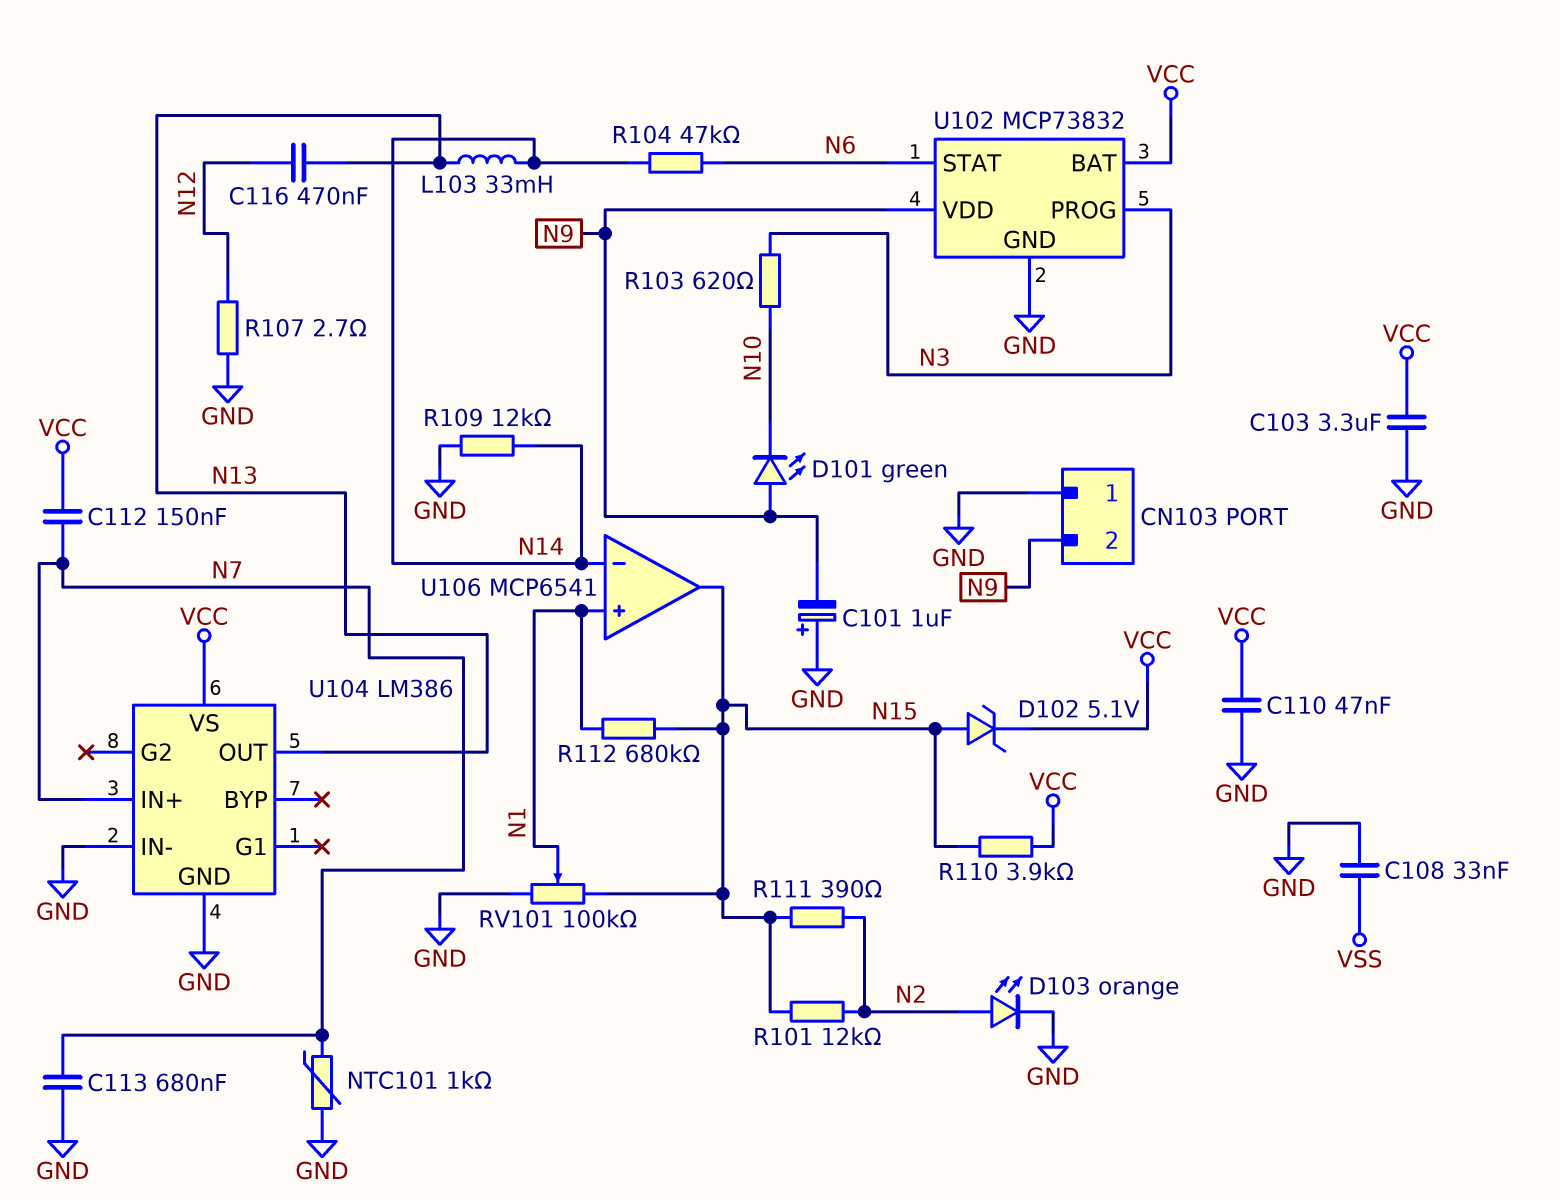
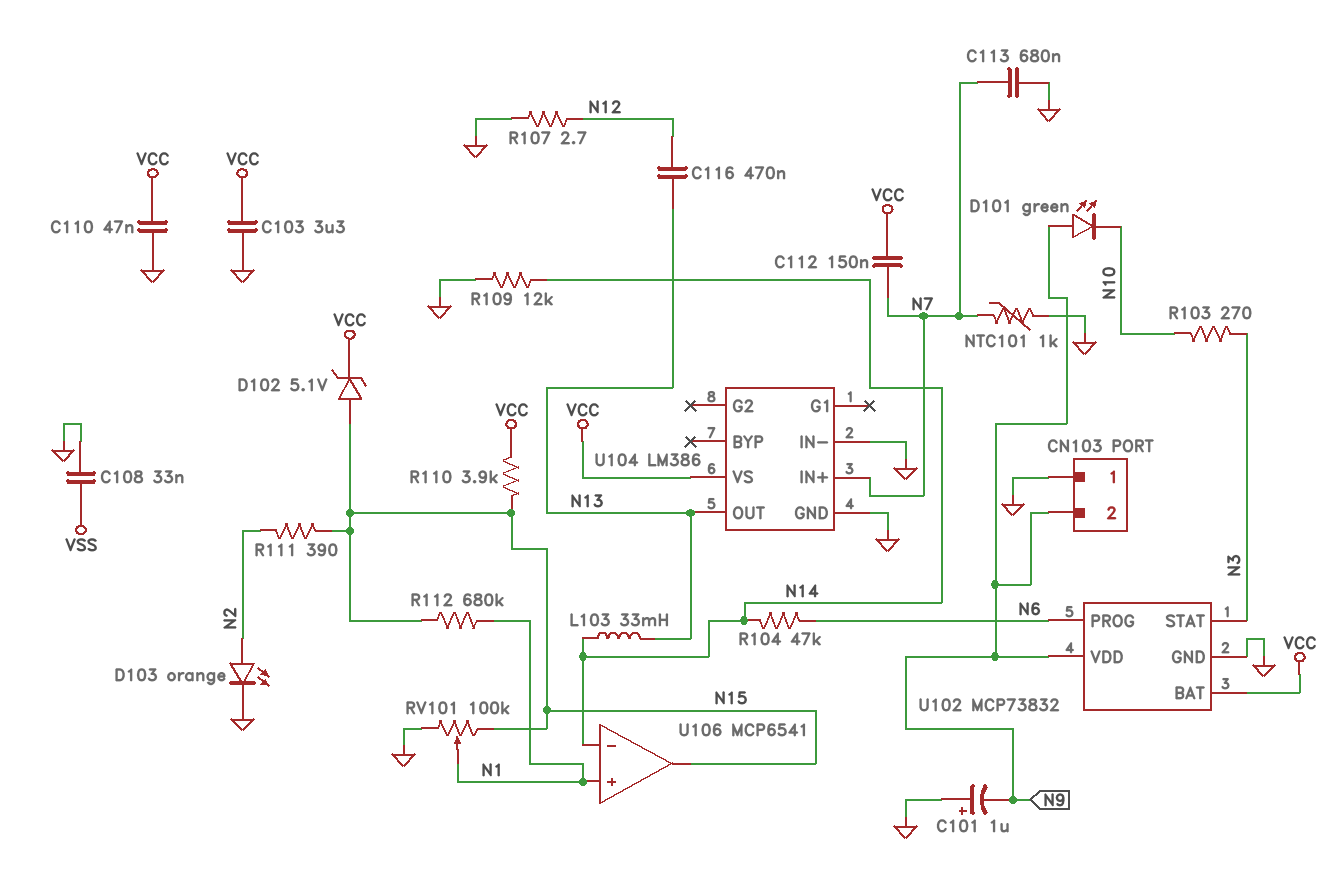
R101: 12k (N2, N15) -> none
R103: 620 (N3, N10) -> 270 (N3, N10)
U102 pin PROG: N3 -> N6
U102 pin STAT: N6 -> N3

